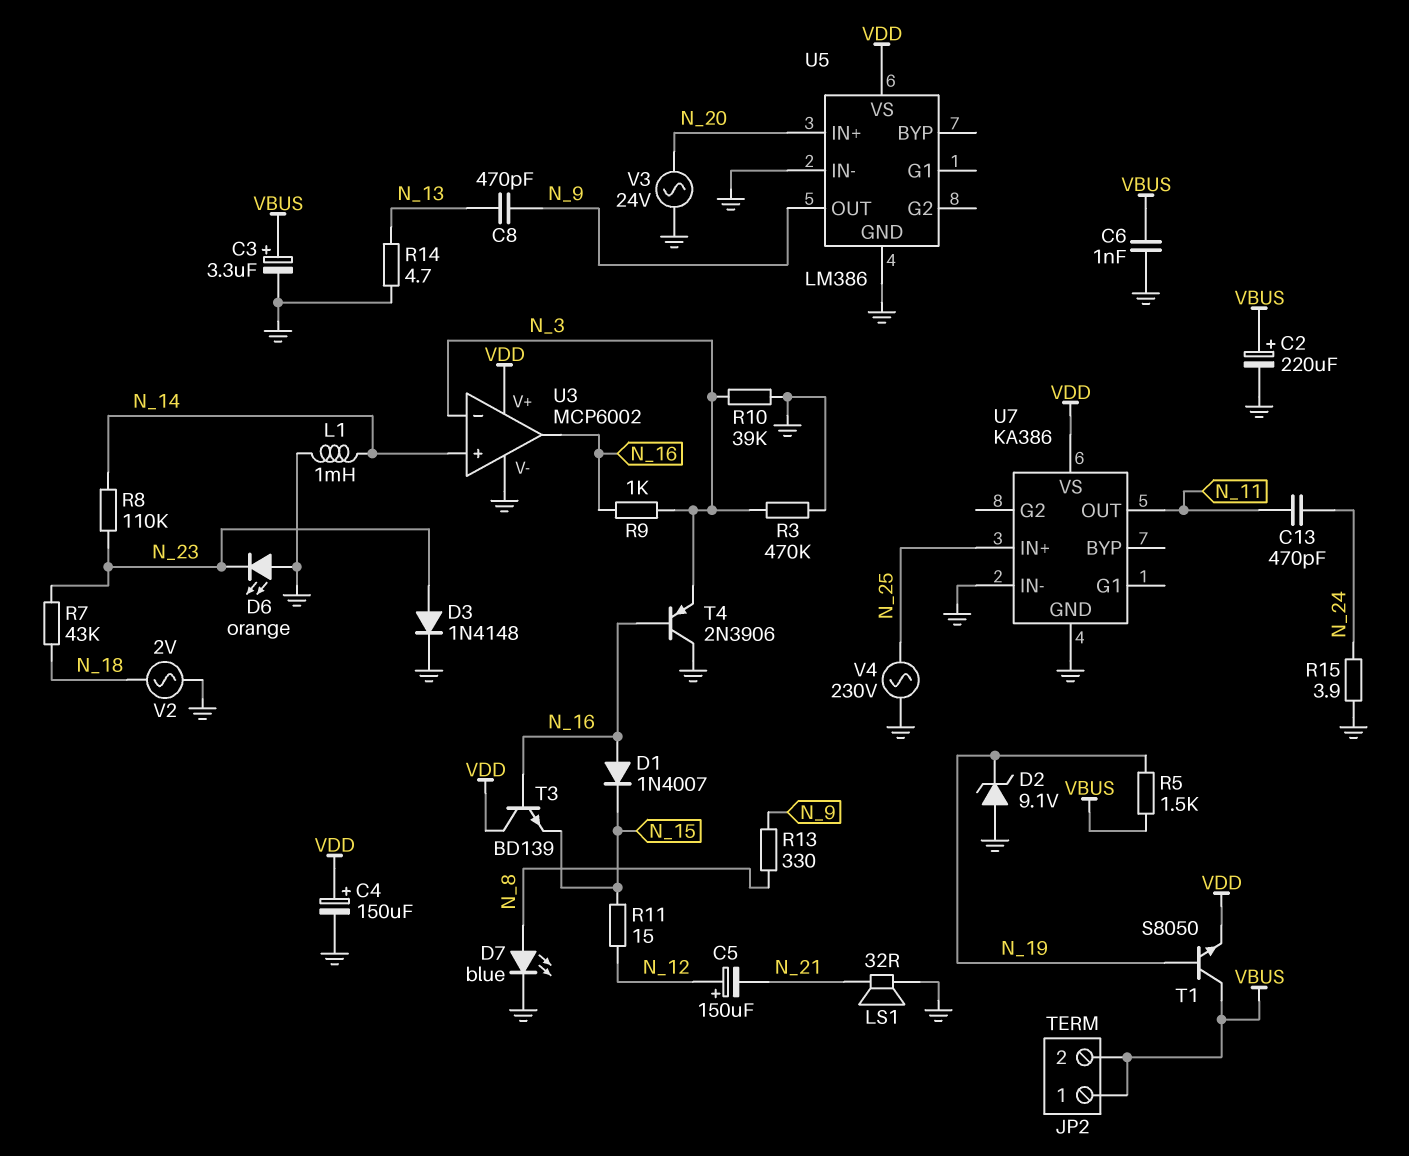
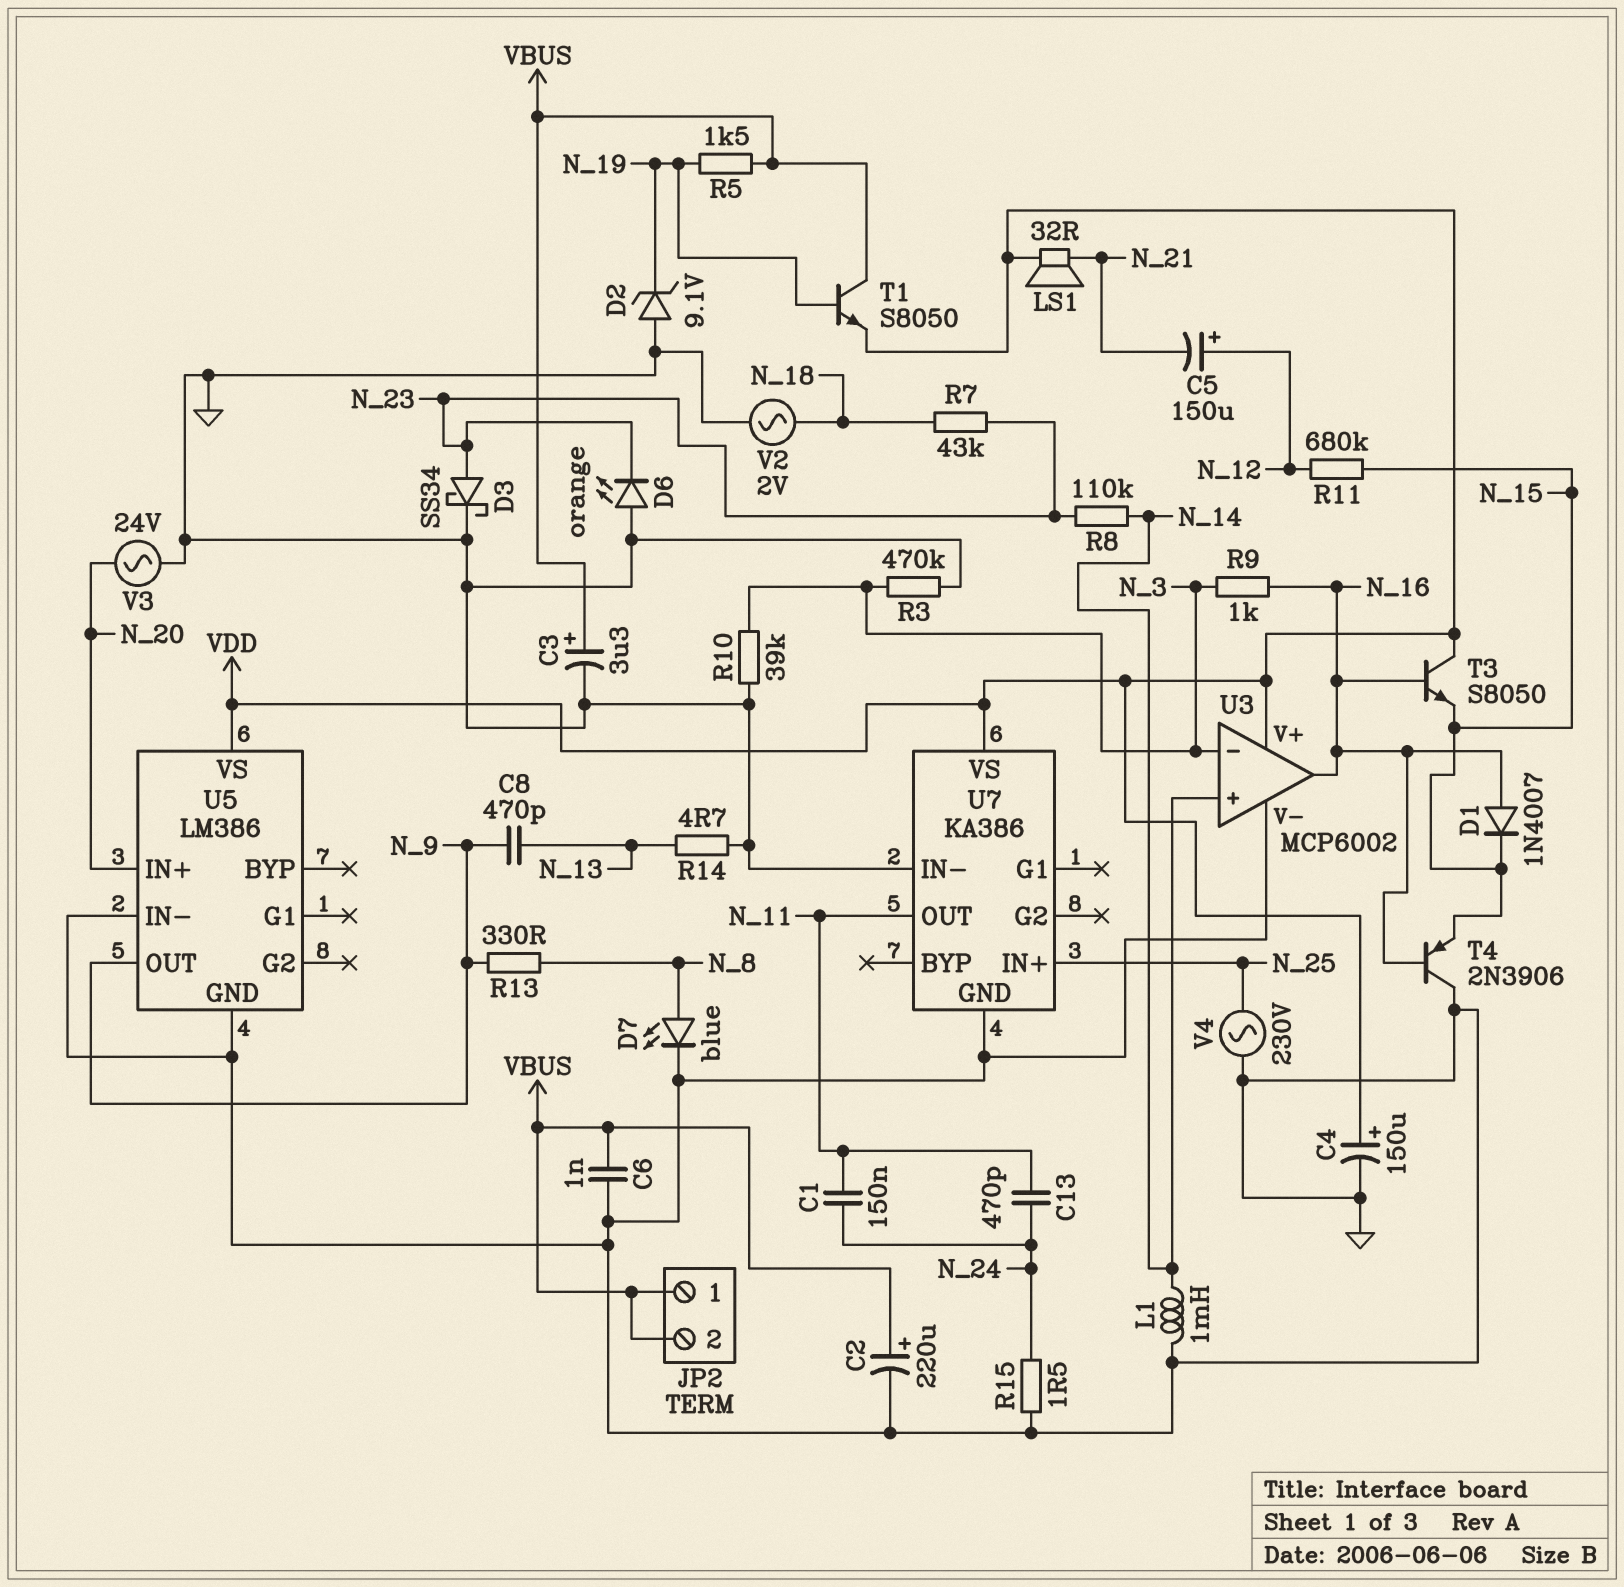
C1: none -> 150nF (N_11, N_24)
D3: diode 1N4148 (A N_23, K GND) -> schottky SS34 (A N_23, K GND)
LS1: speaker 32R (GND, N_21) -> speaker 32R (N_21, VDD)
R11: 15 (N_12, N_15) -> 680k (N_12, N_15)
R15: 3.9 (GND, N_24) -> 1.5 (GND, N_24)
T3: NPN BD139 (B N_16, C VDD, E N_15) -> NPN S8050 (B N_16, C VDD, E N_15)
T4: PNP 2N3906 (B N_16, C GND, E N_3) -> PNP 2N3906 (B N_16, C GND, E N_15)

